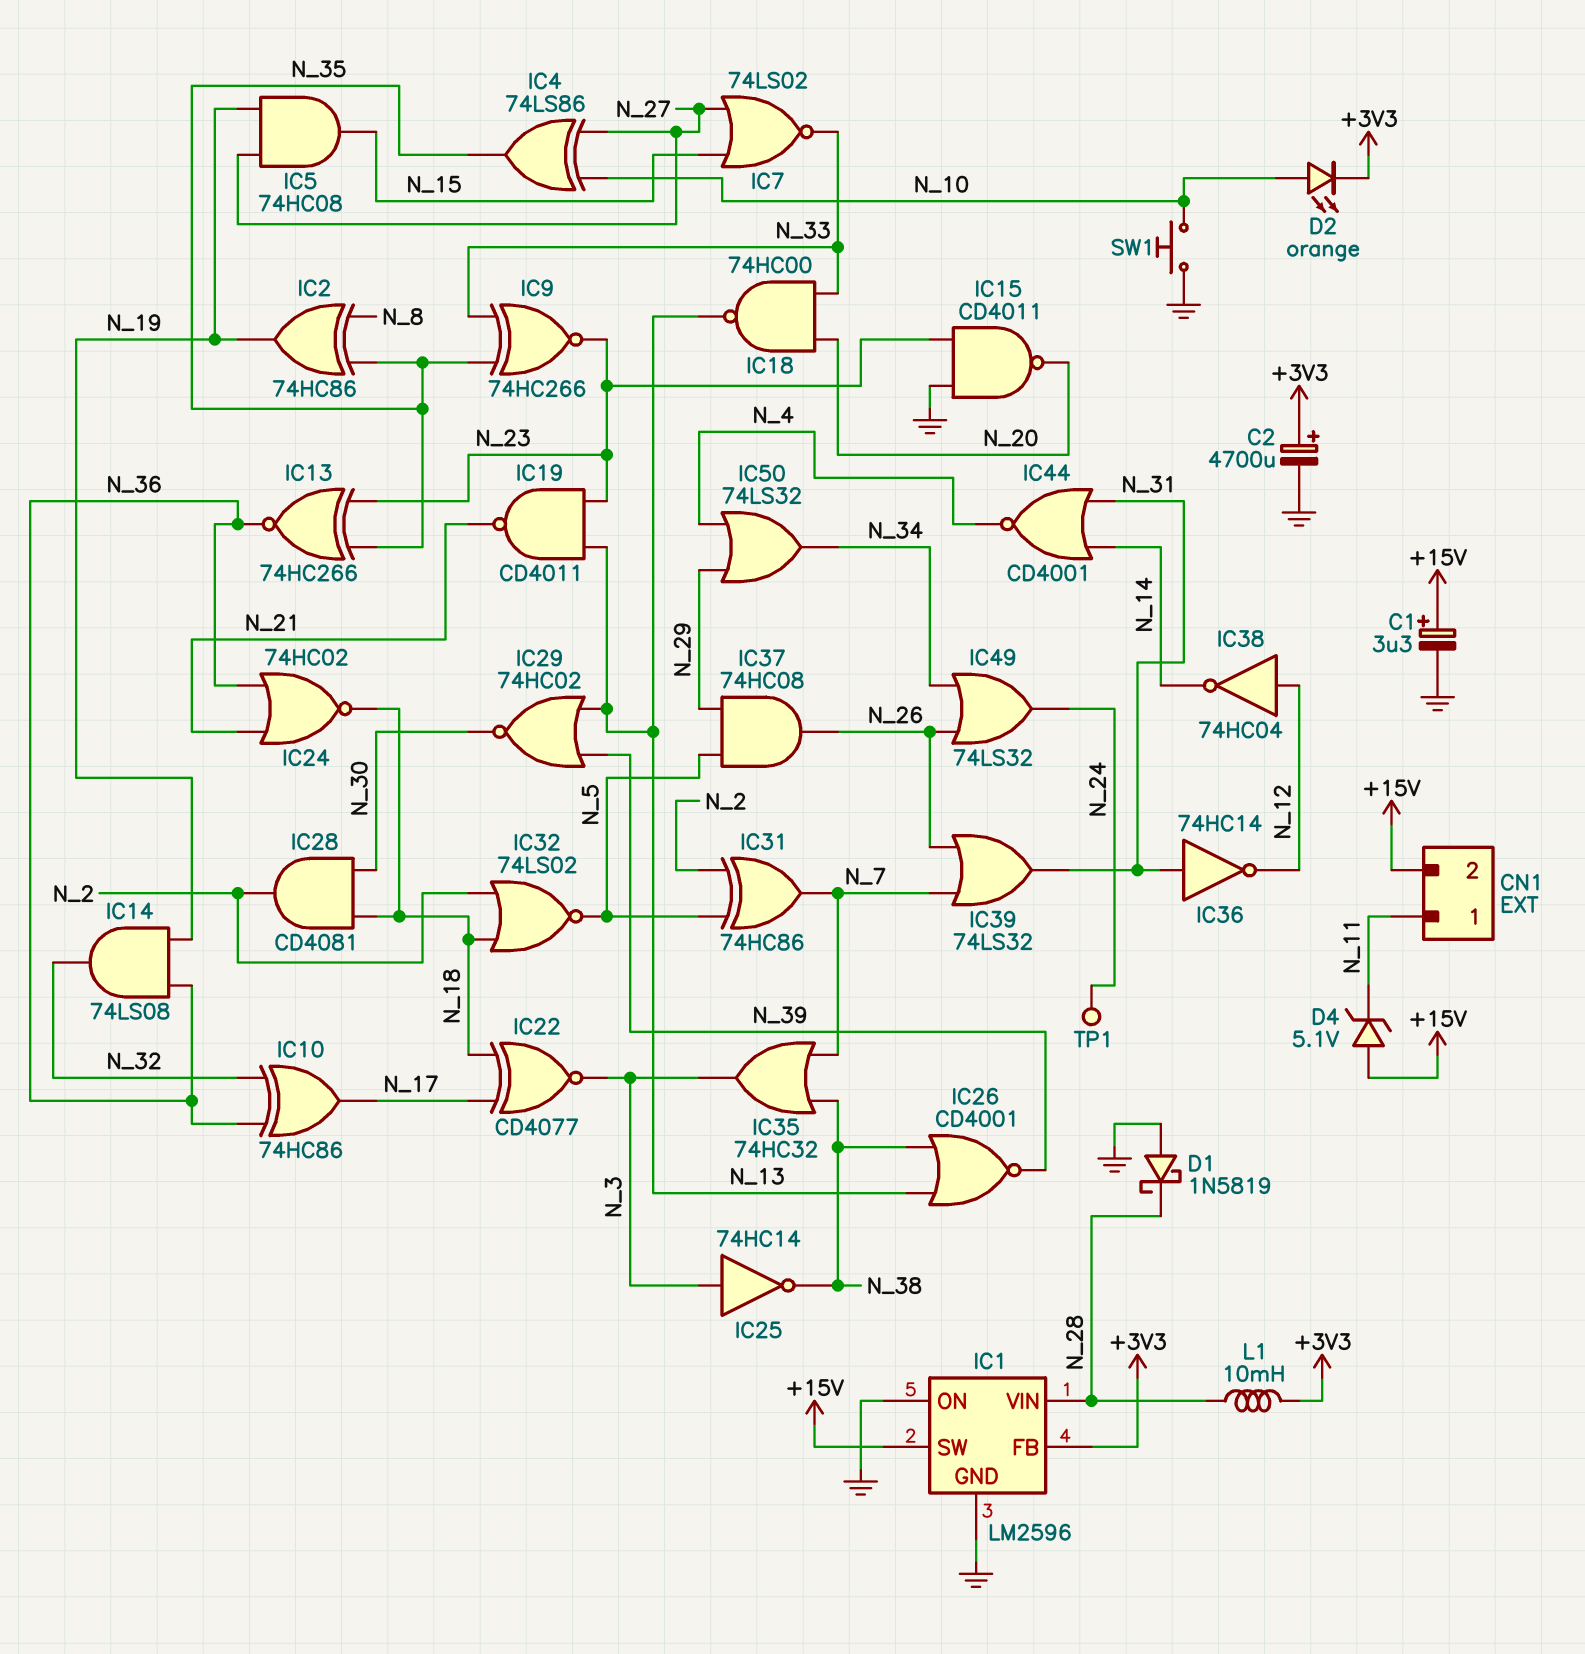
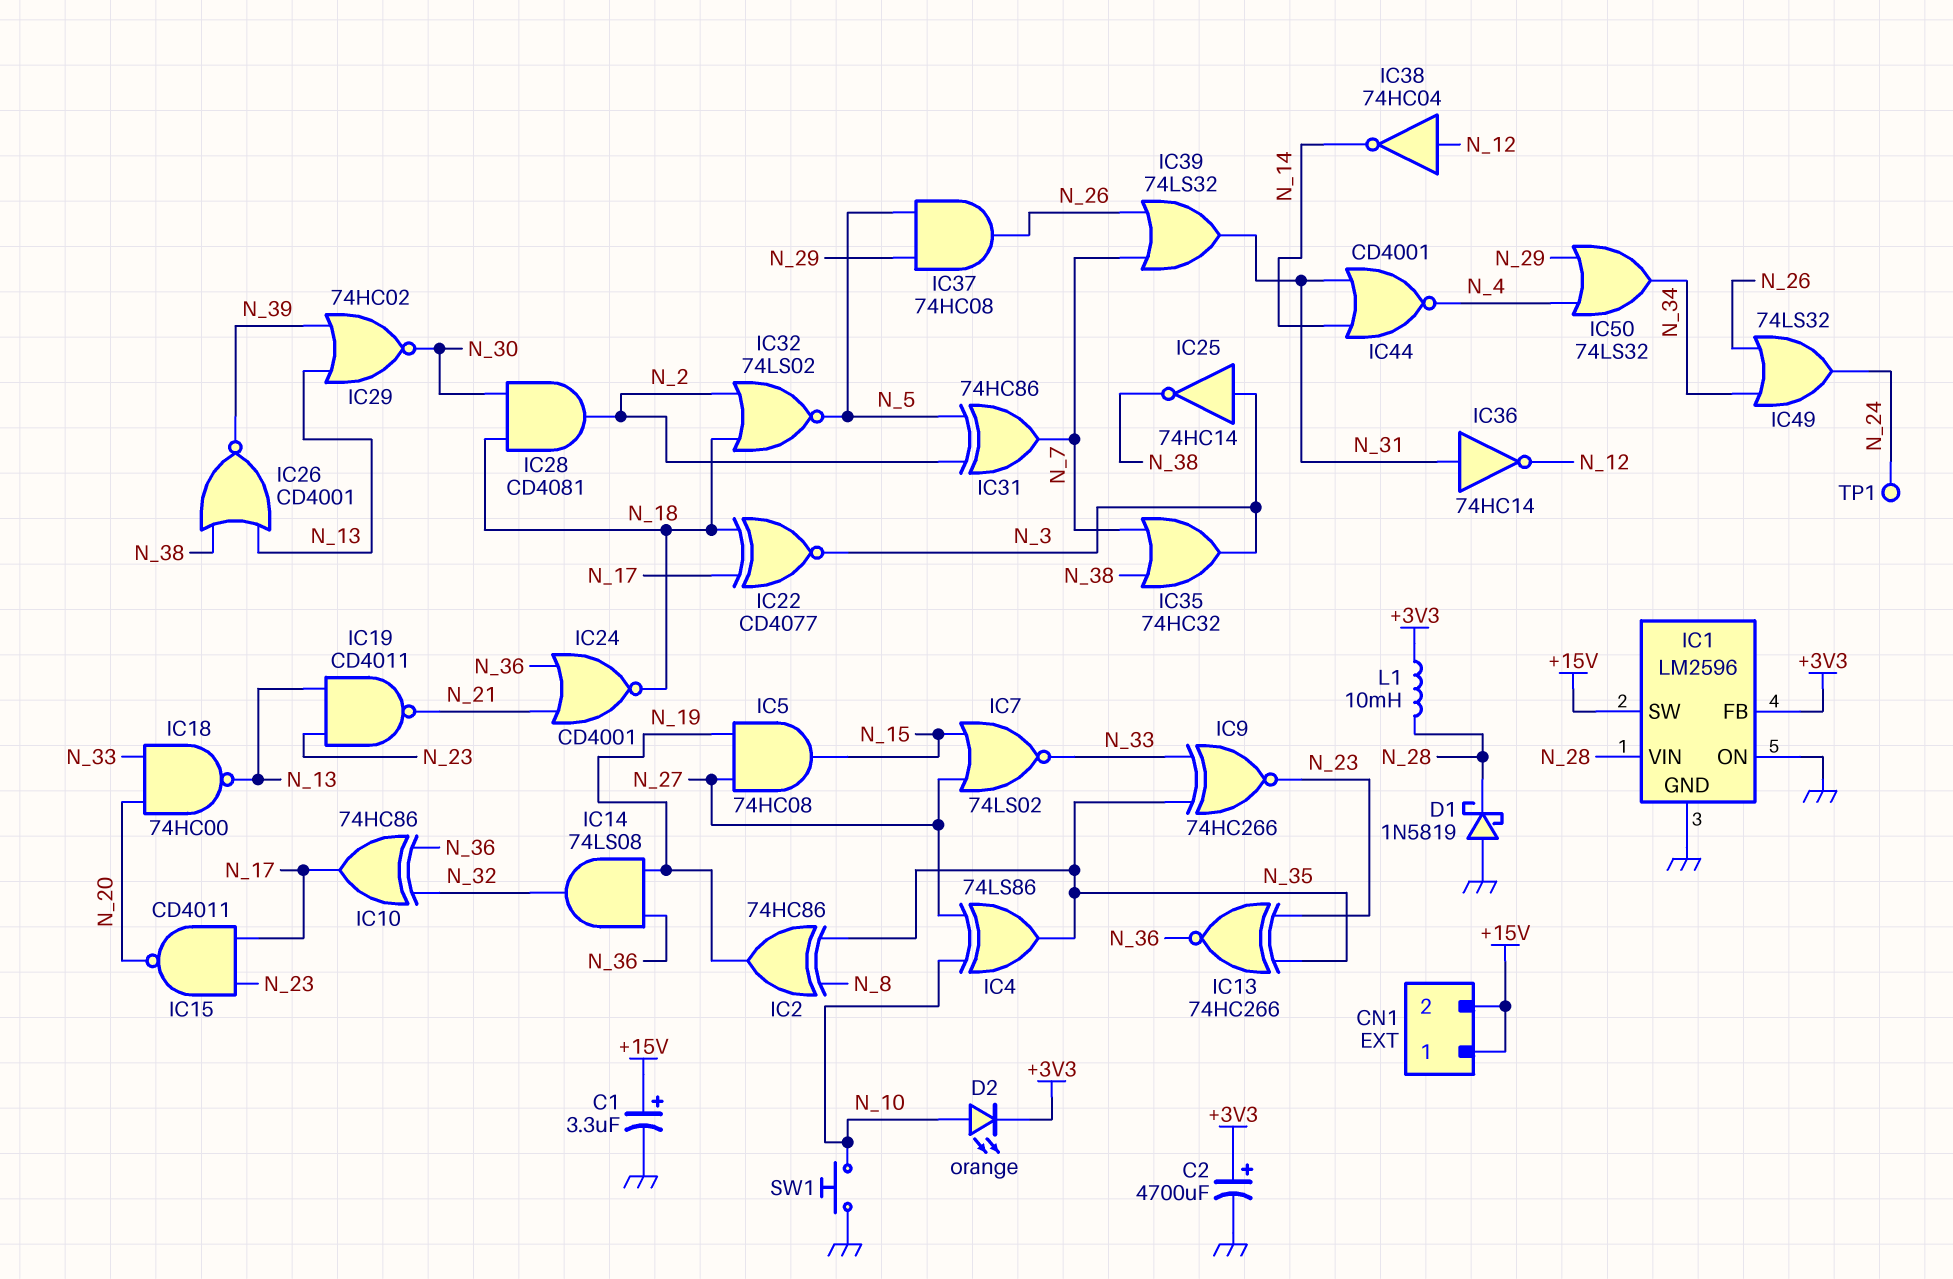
CN1 pin 1: N_11 -> +15V
D4: zener 5.1V (A +15V, K N_11) -> none
IC15: NAND CD4011 (in GND, in N_23, out N_20) -> NAND CD4011 (in N_17, in N_23, out N_20)
IC24: NOR 74HC02 (in N_21, in N_36, out N_18) -> NOR CD4001 (in N_21, in N_36, out N_18)

